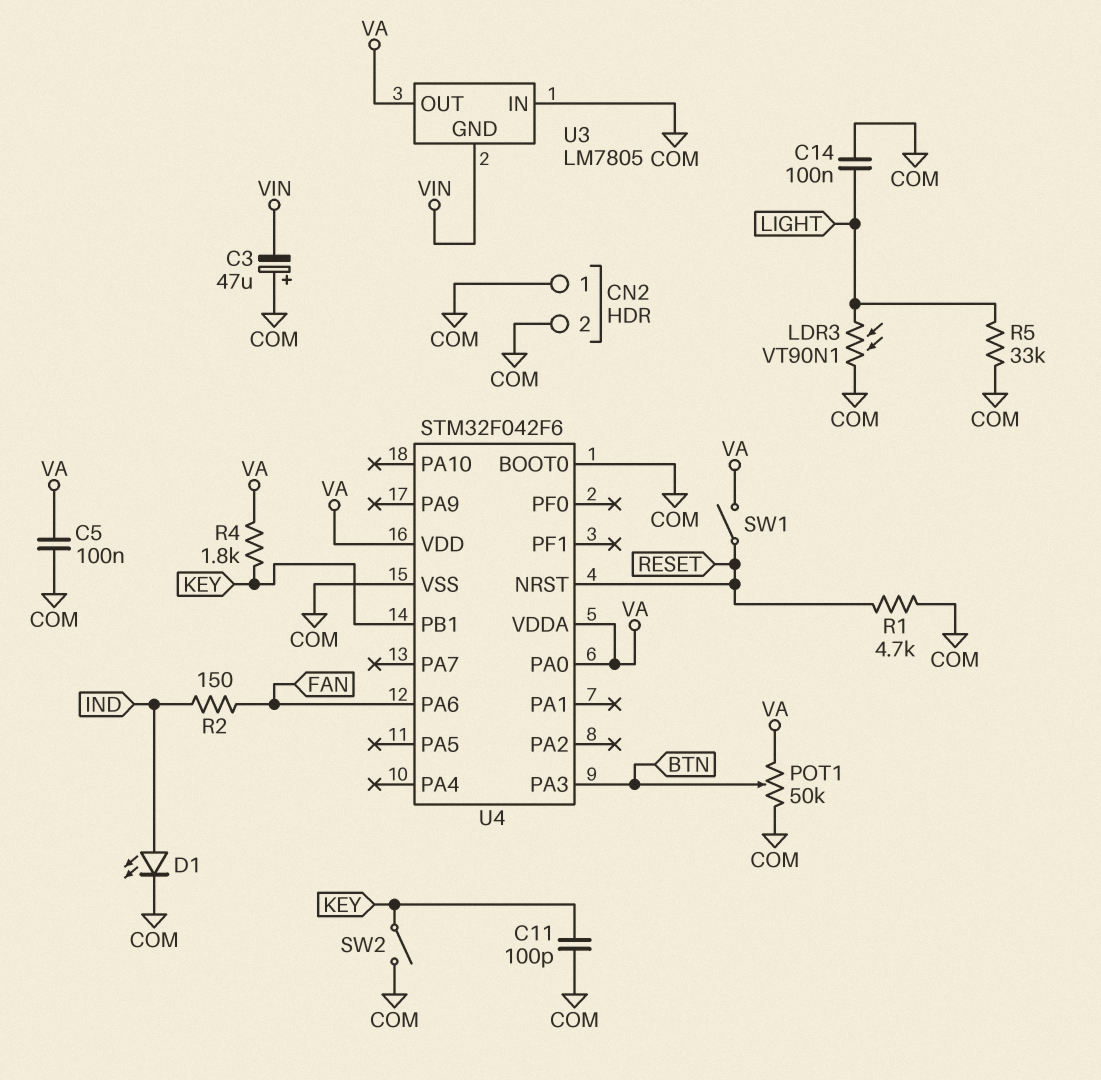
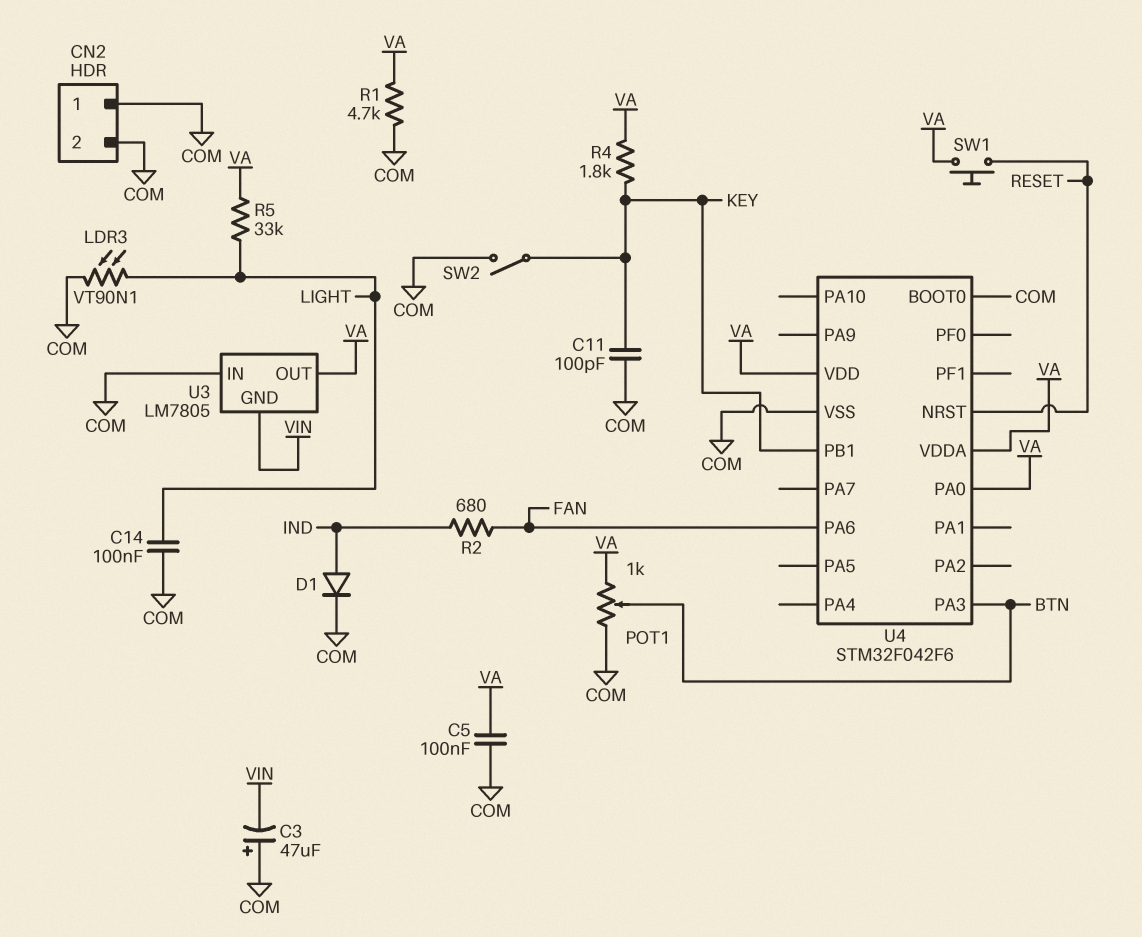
D1: LED (A IND, K COM) -> diode (A IND, K COM)
POT1: 50k (COM, VA, wiper BTN) -> 1k (COM, VA, wiper BTN)
R1: 4.7k (COM, RESET) -> 4.7k (COM, VA)
R2: 150 (FAN, IND) -> 680 (FAN, IND)
R5: 33k (COM, LIGHT) -> 33k (LIGHT, VA)
SW1: switch (RESET, VA) -> button (RESET, VA)

